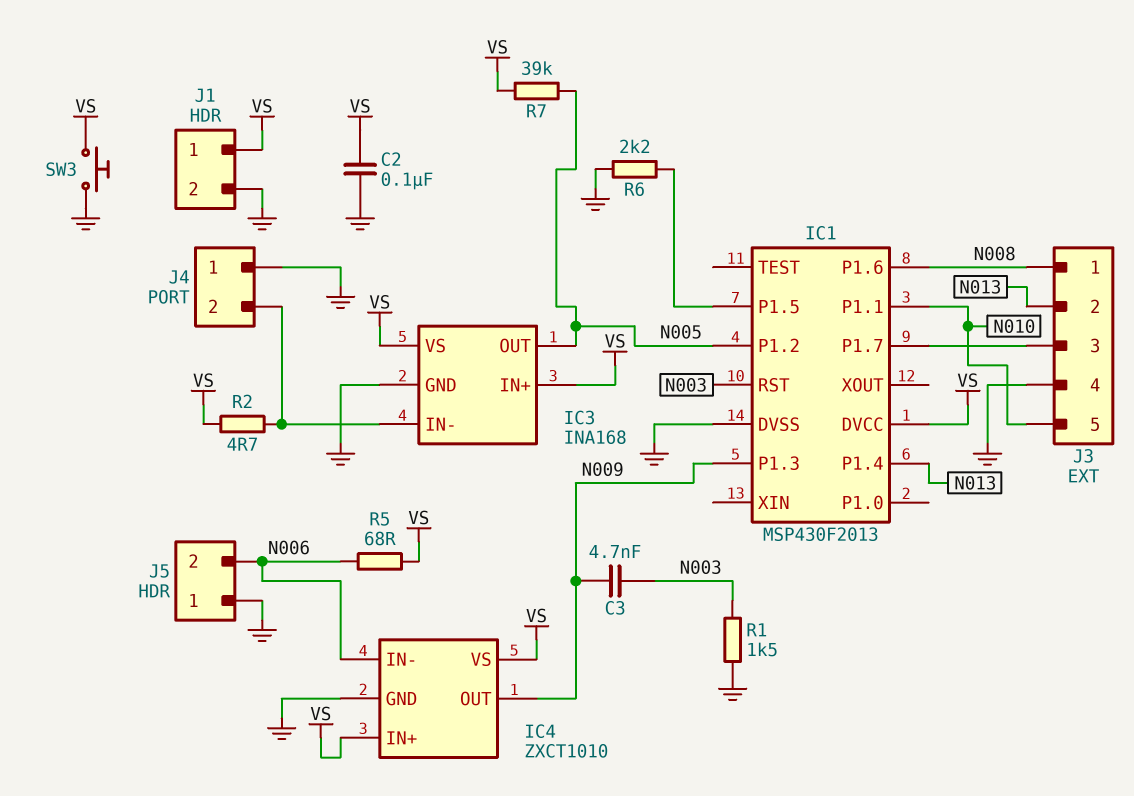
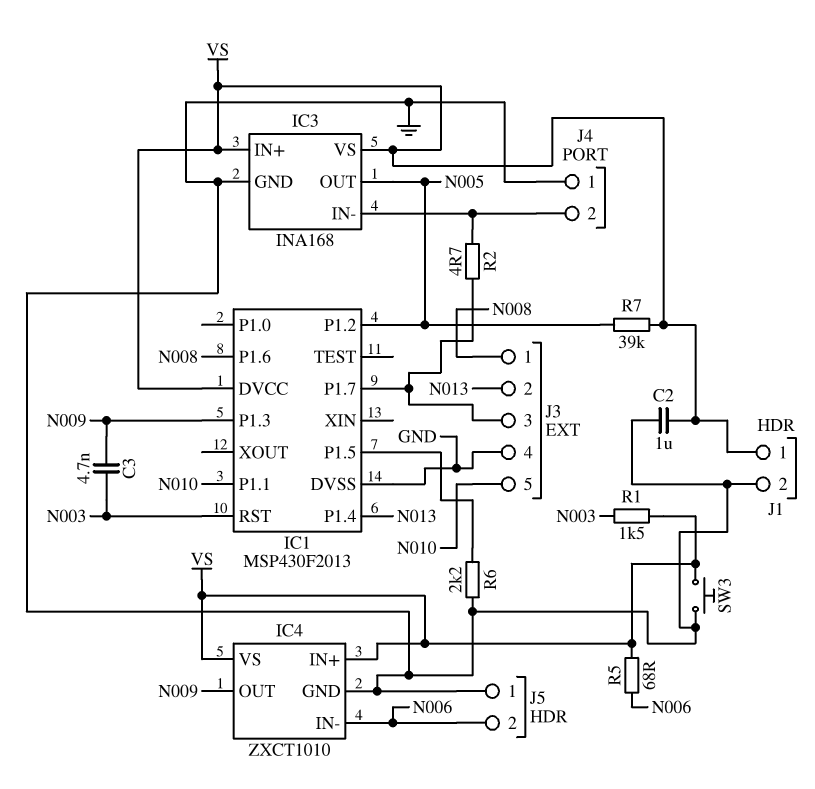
C2: 100nF (GND, VS) -> 1uF (GND, VS)
R1: 1.5k (GND, N003) -> 1.5k (N003, VS)
R2: 4.7 (IC3/IN-, VS) -> 4.7 (IC1/P1.7, IC3/IN-)

